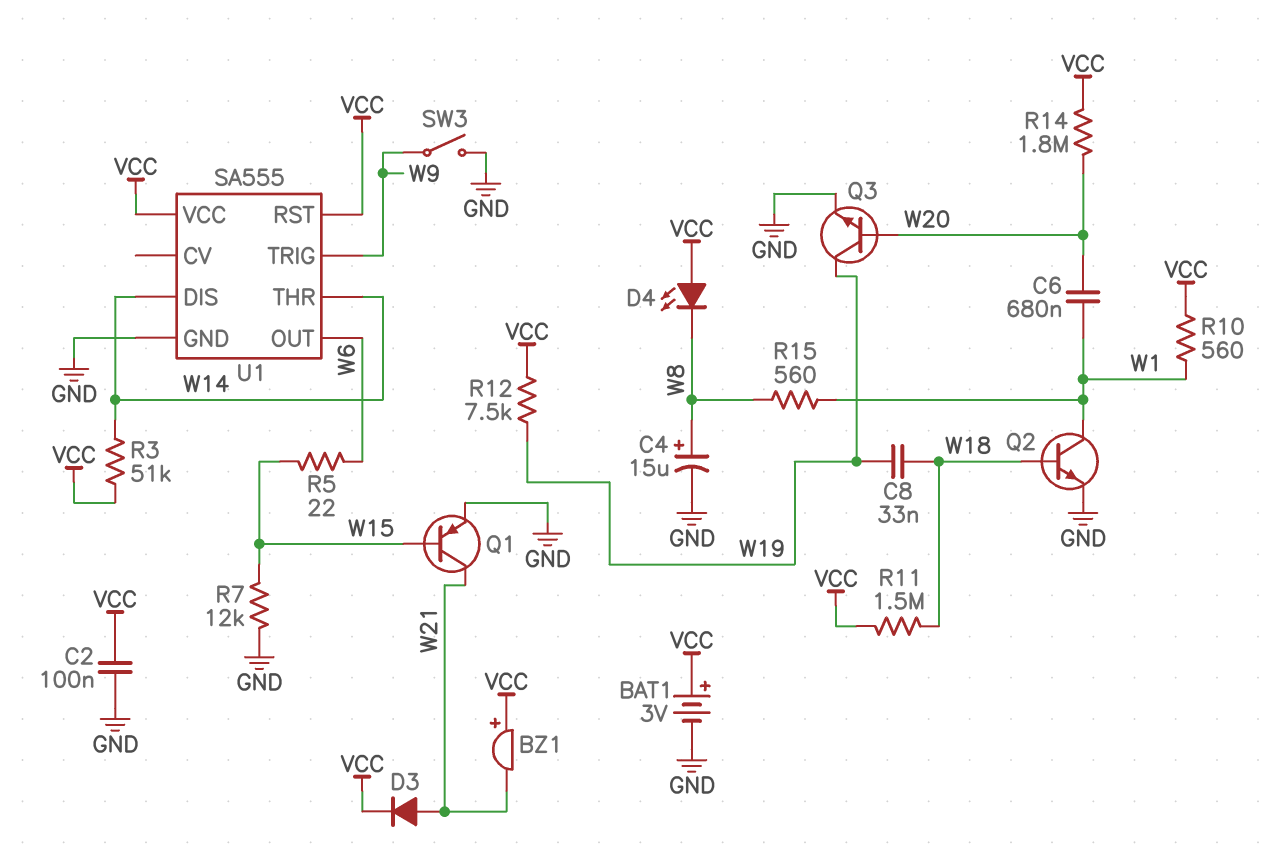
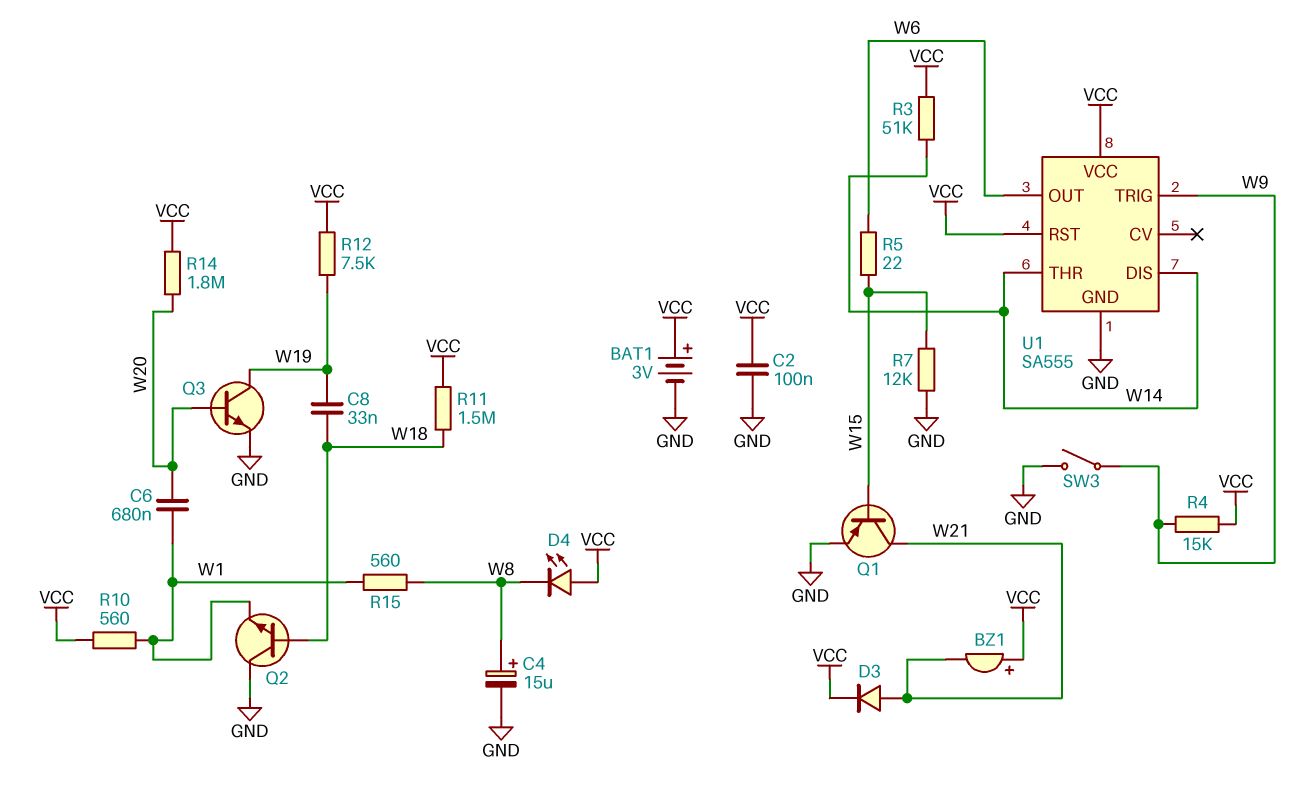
Q2: NPN (B W18, C W1, E GND) -> NPN (B W18, C GND, E W1)
R4: none -> 15k (VCC, W9)

